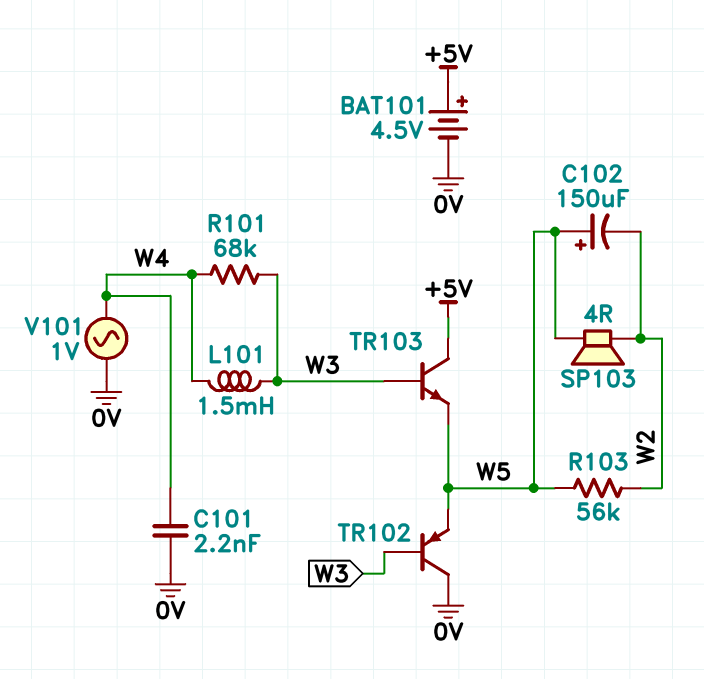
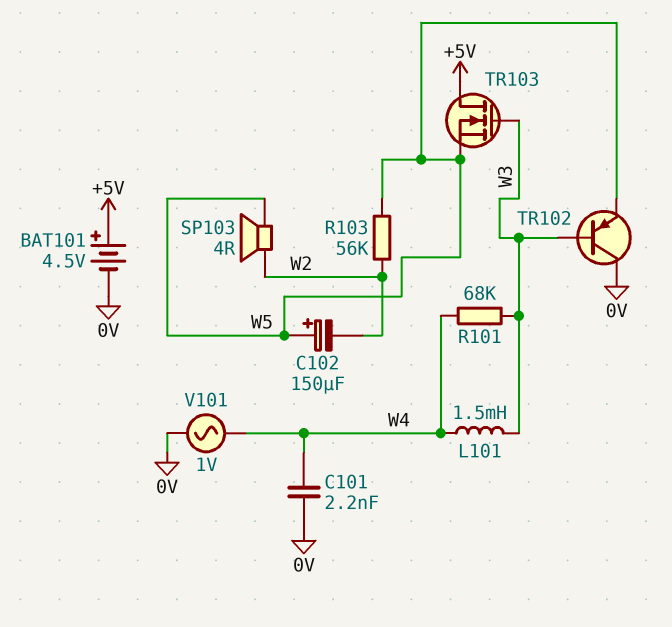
TR103: NPN (B W3, C +5V, E W5) -> NMOS (G W3, D +5V, S W5)

